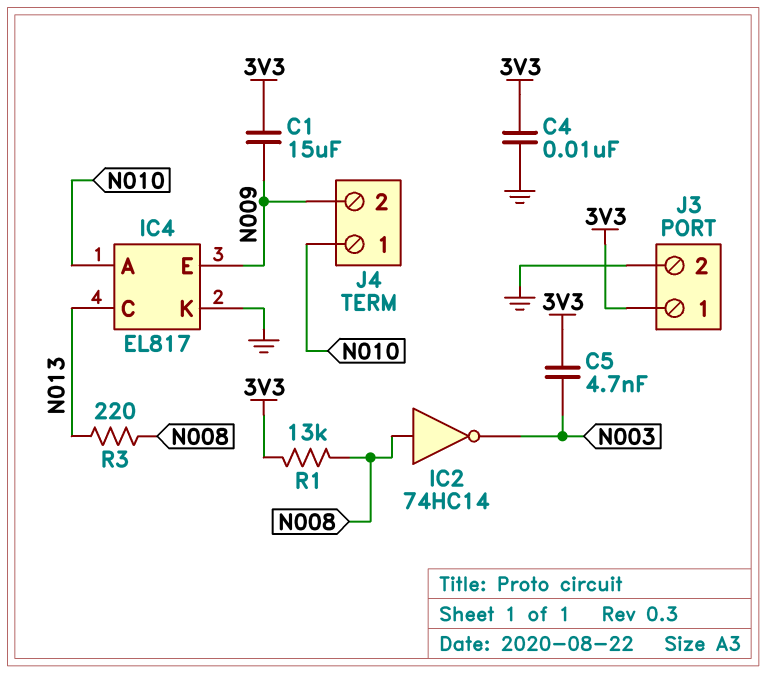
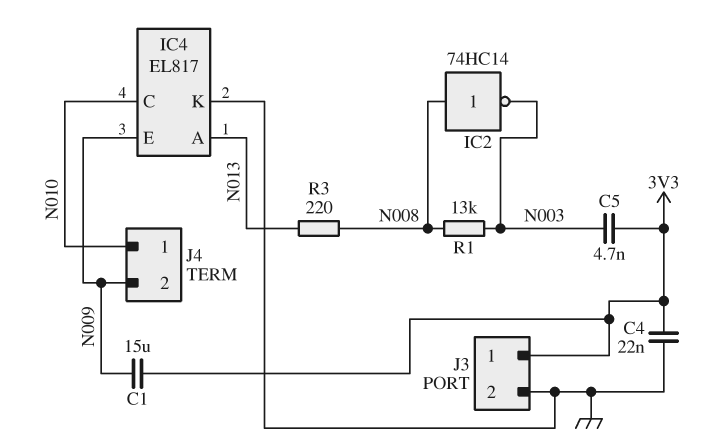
C4: 10nF (3V3, GND) -> 22nF (3V3, GND)
IC4 pin A: N010 -> N013
IC4 pin C: N013 -> N010
R1: 13k (3V3, N008) -> 13k (N003, N008)

